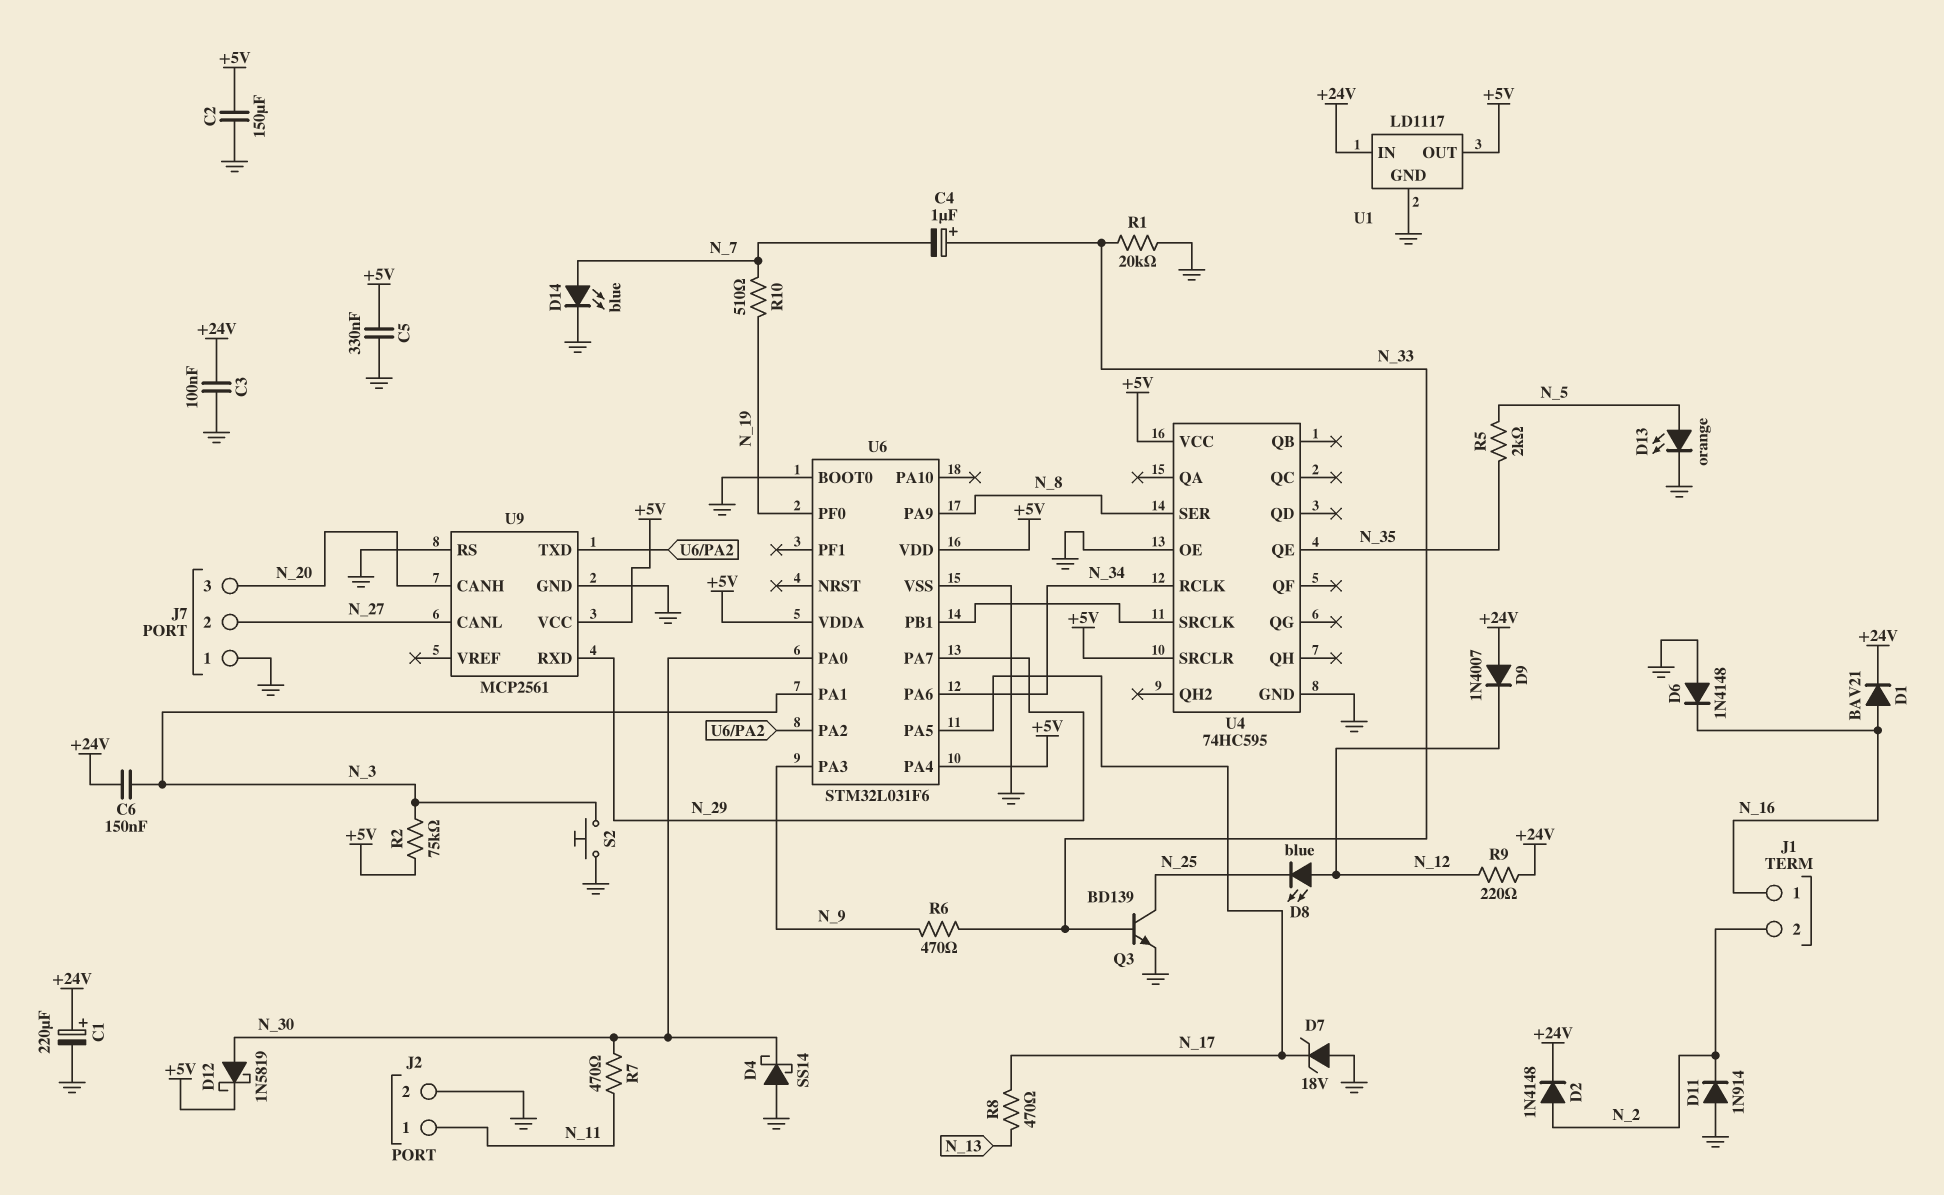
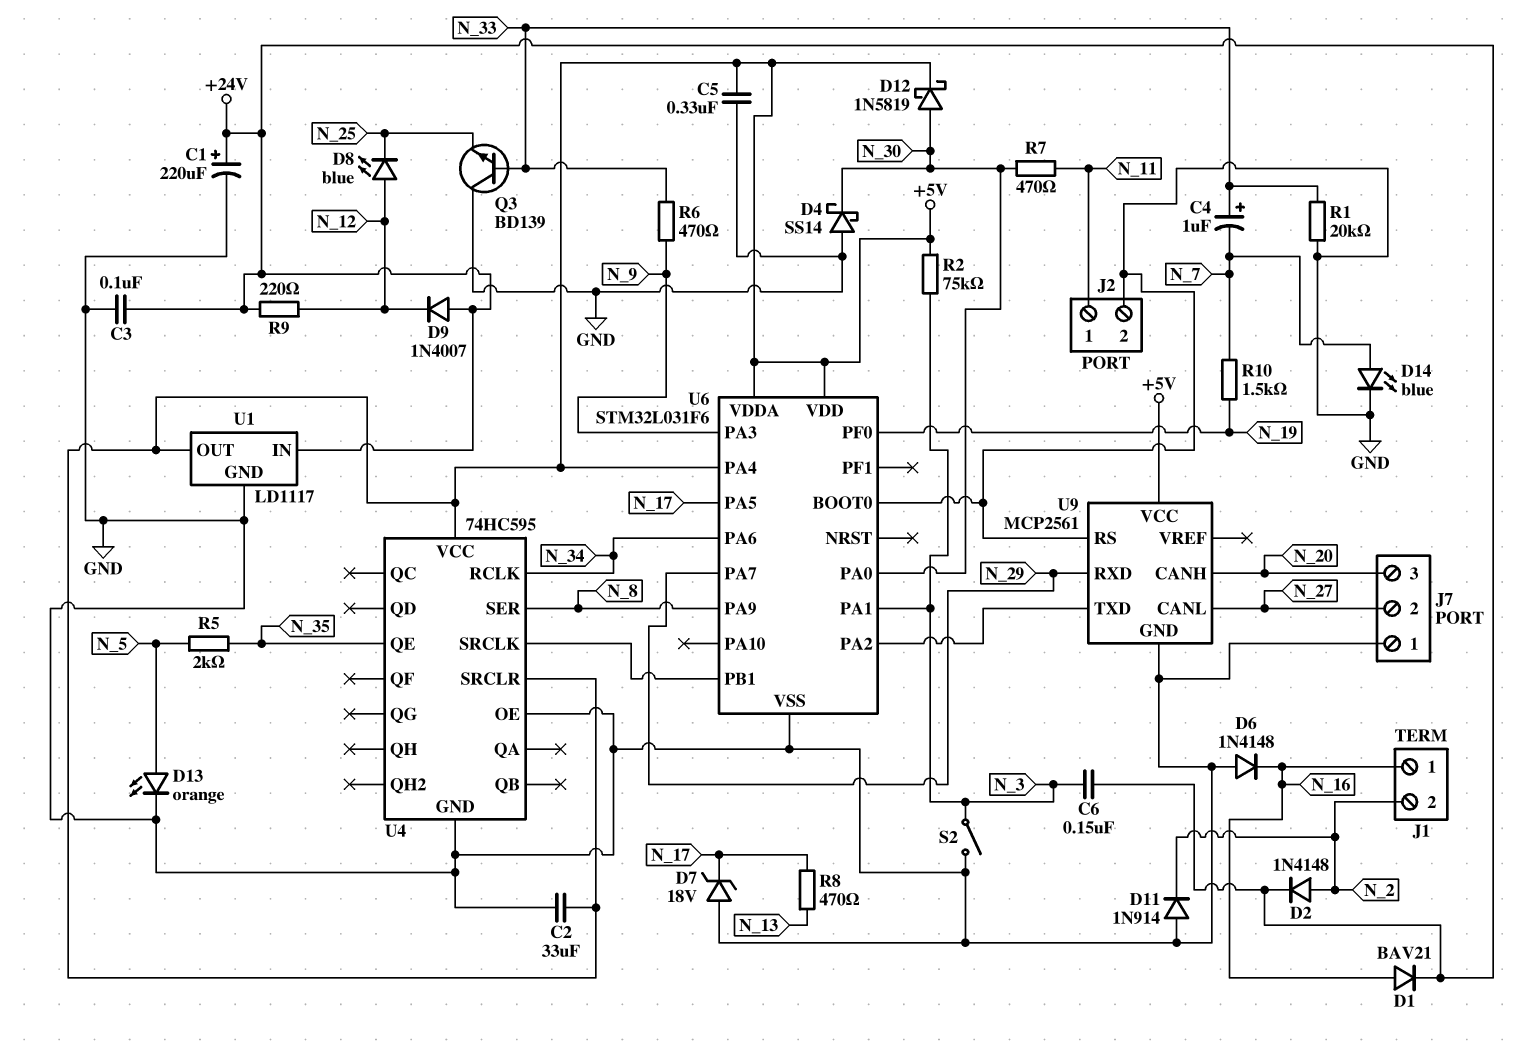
C2: 150uF (+5V, GND) -> 33uF (+5V, GND)
Q3: NPN BD139 (B N_33, C N_25, E GND) -> NPN BD139 (B N_33, C GND, E N_25)
R10: 510 (N_7, N_19) -> 1.5k (N_7, N_19)
S2: button (GND, N_3) -> switch (GND, N_3)

